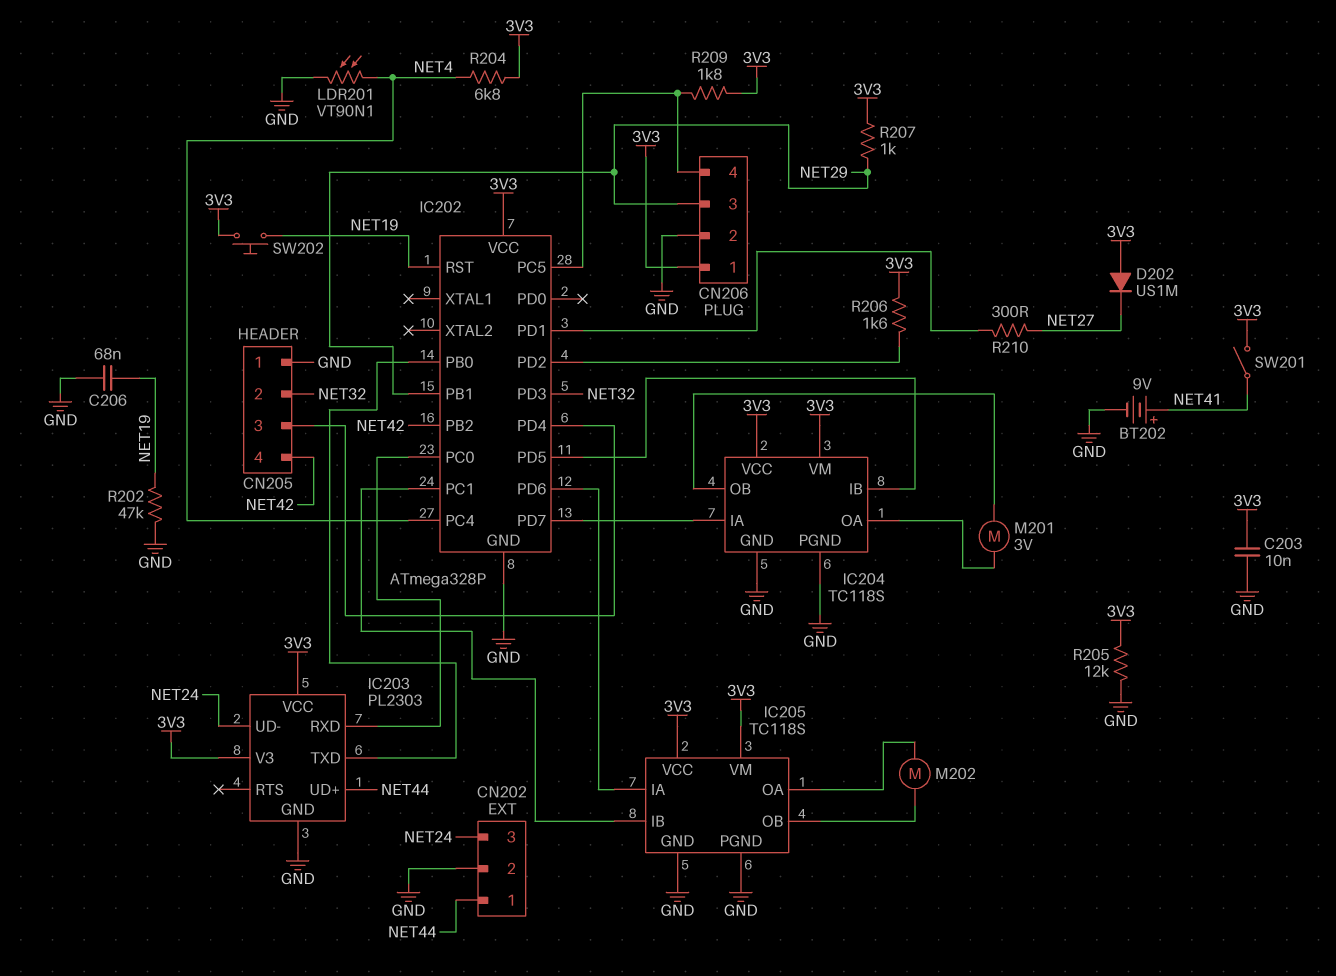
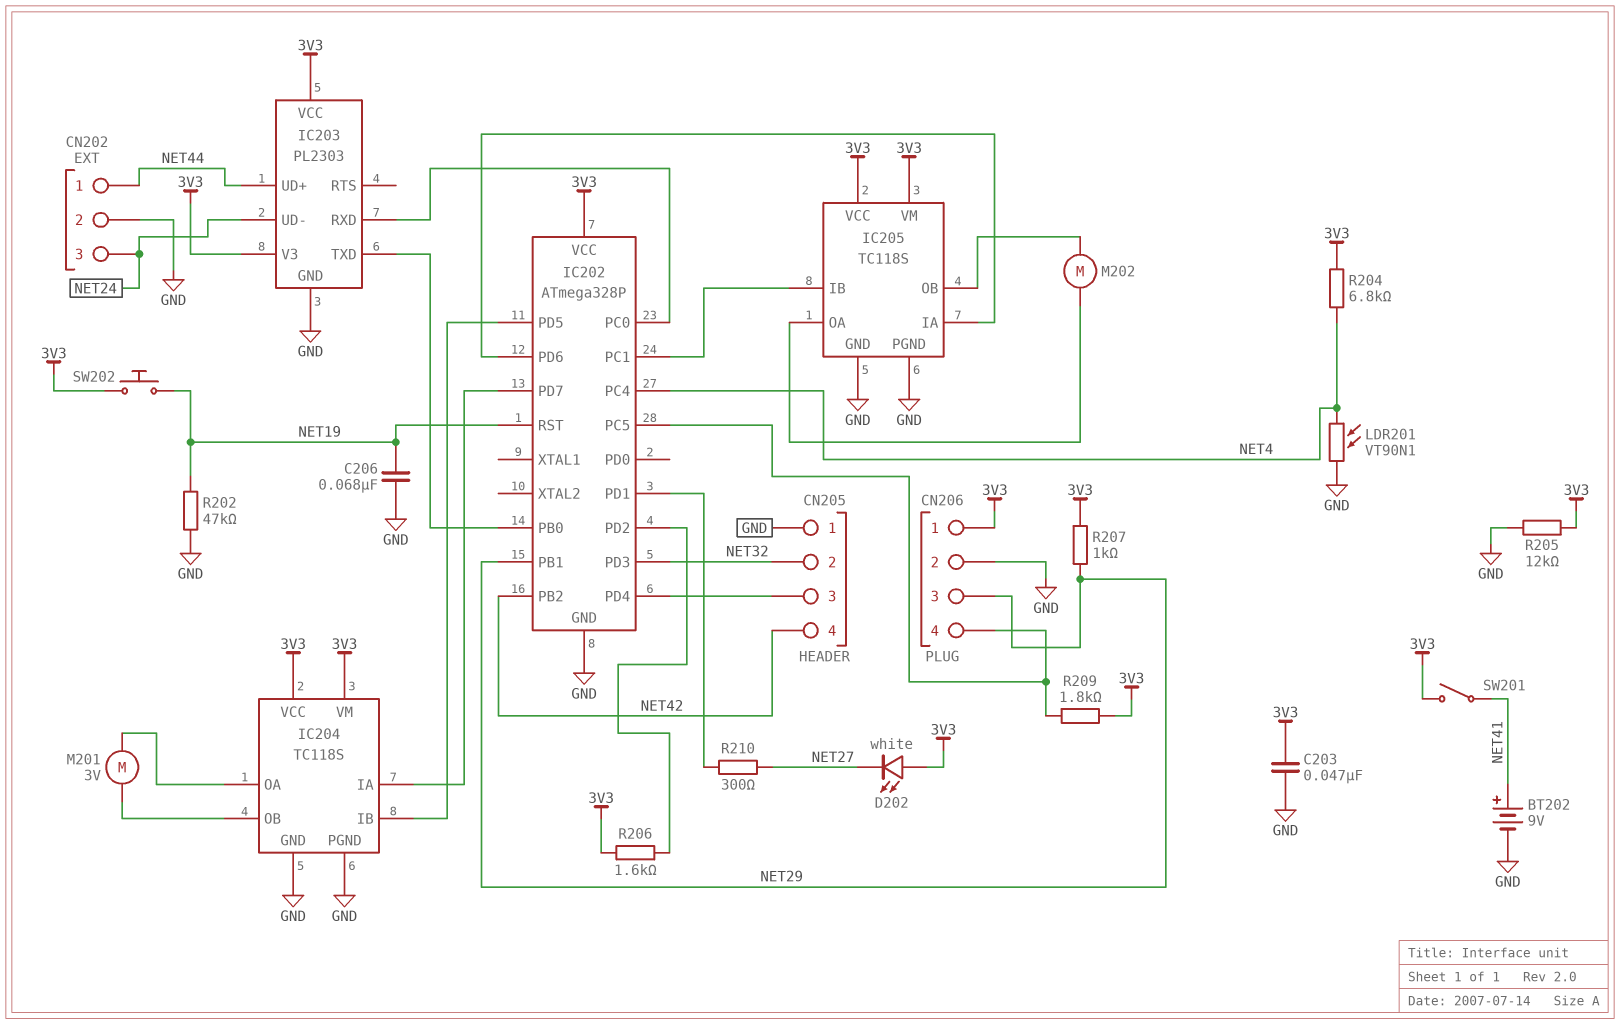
C203: 10nF (3V3, GND) -> 47nF (3V3, GND)
D202: diode US1M (A 3V3, K NET27) -> LED white (A 3V3, K NET27)

